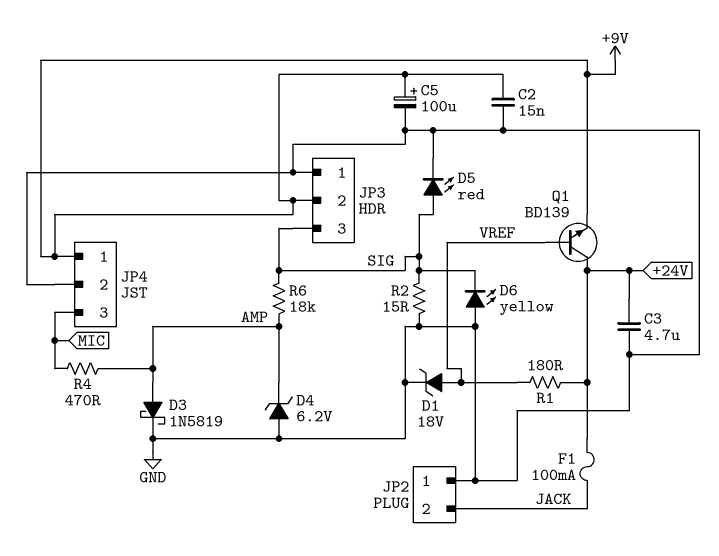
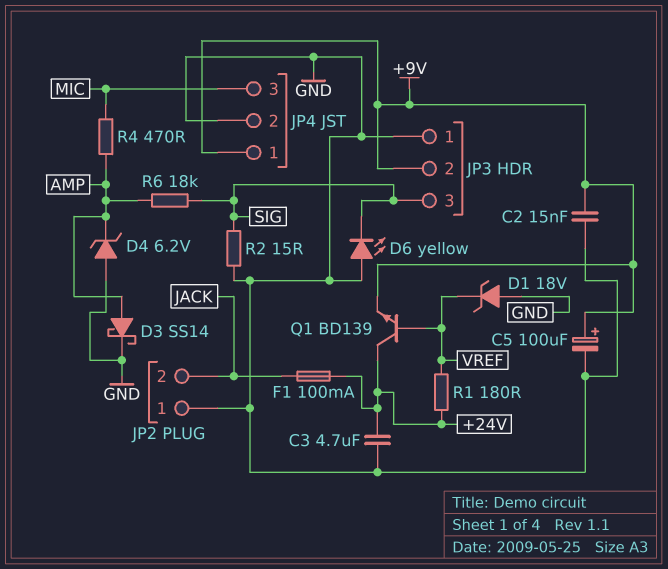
D1: zener 18V (A VREF, K GND) -> zener 18V (A GND, K VREF)
D3: schottky 1N5819 (A AMP, K GND) -> schottky SS14 (A AMP, K GND)
D5: LED red (A SIG, K GND) -> none

